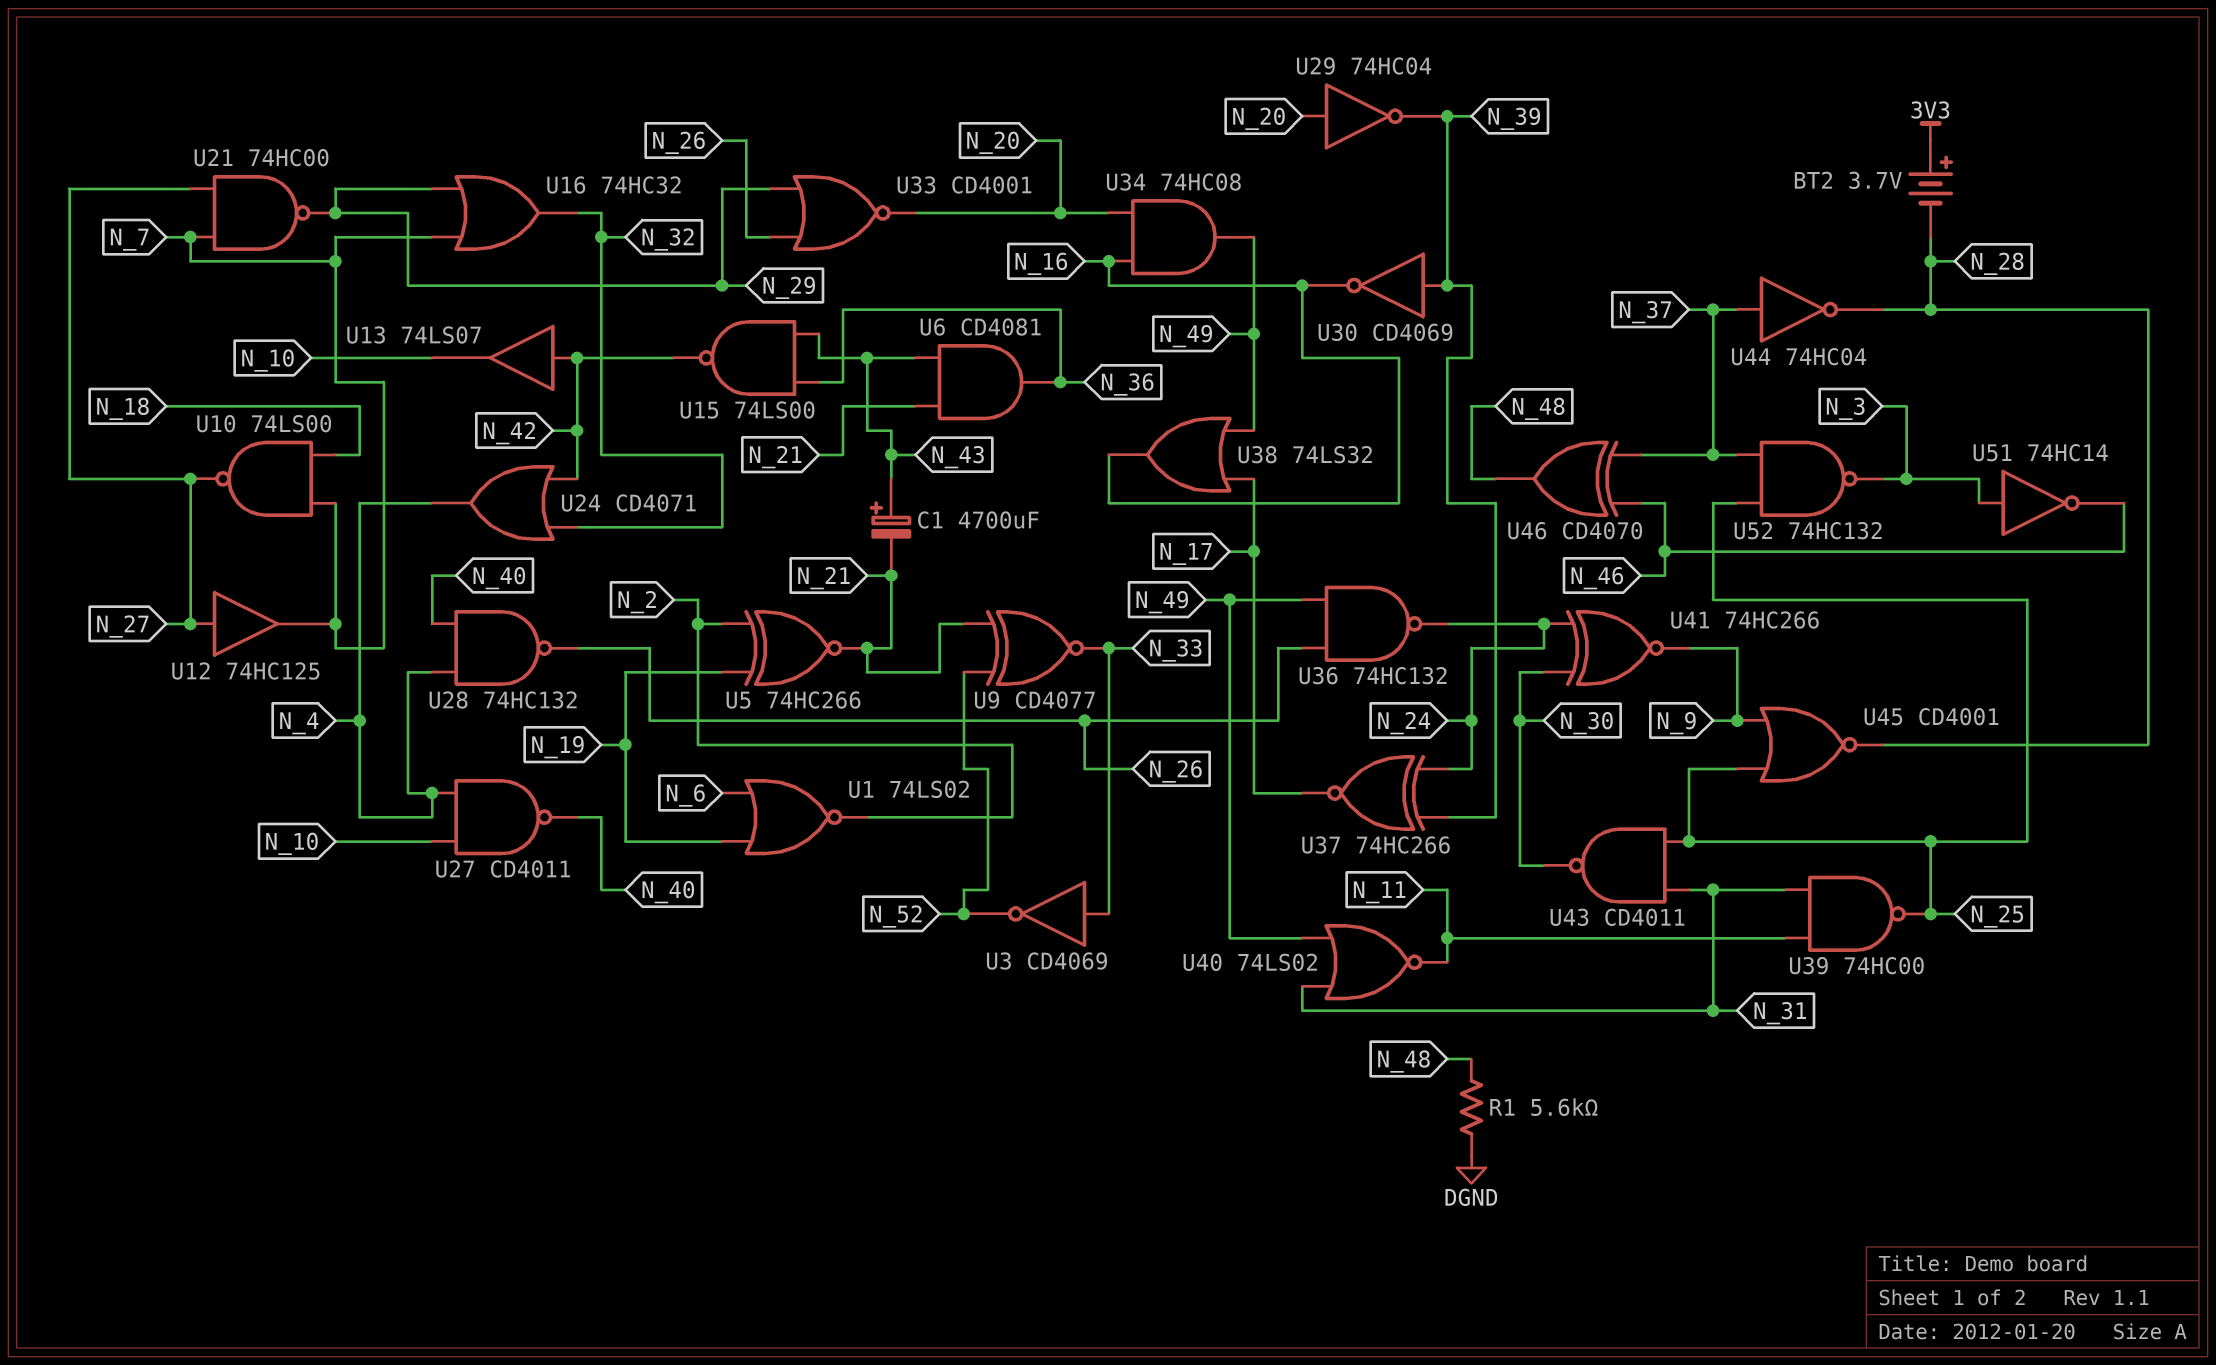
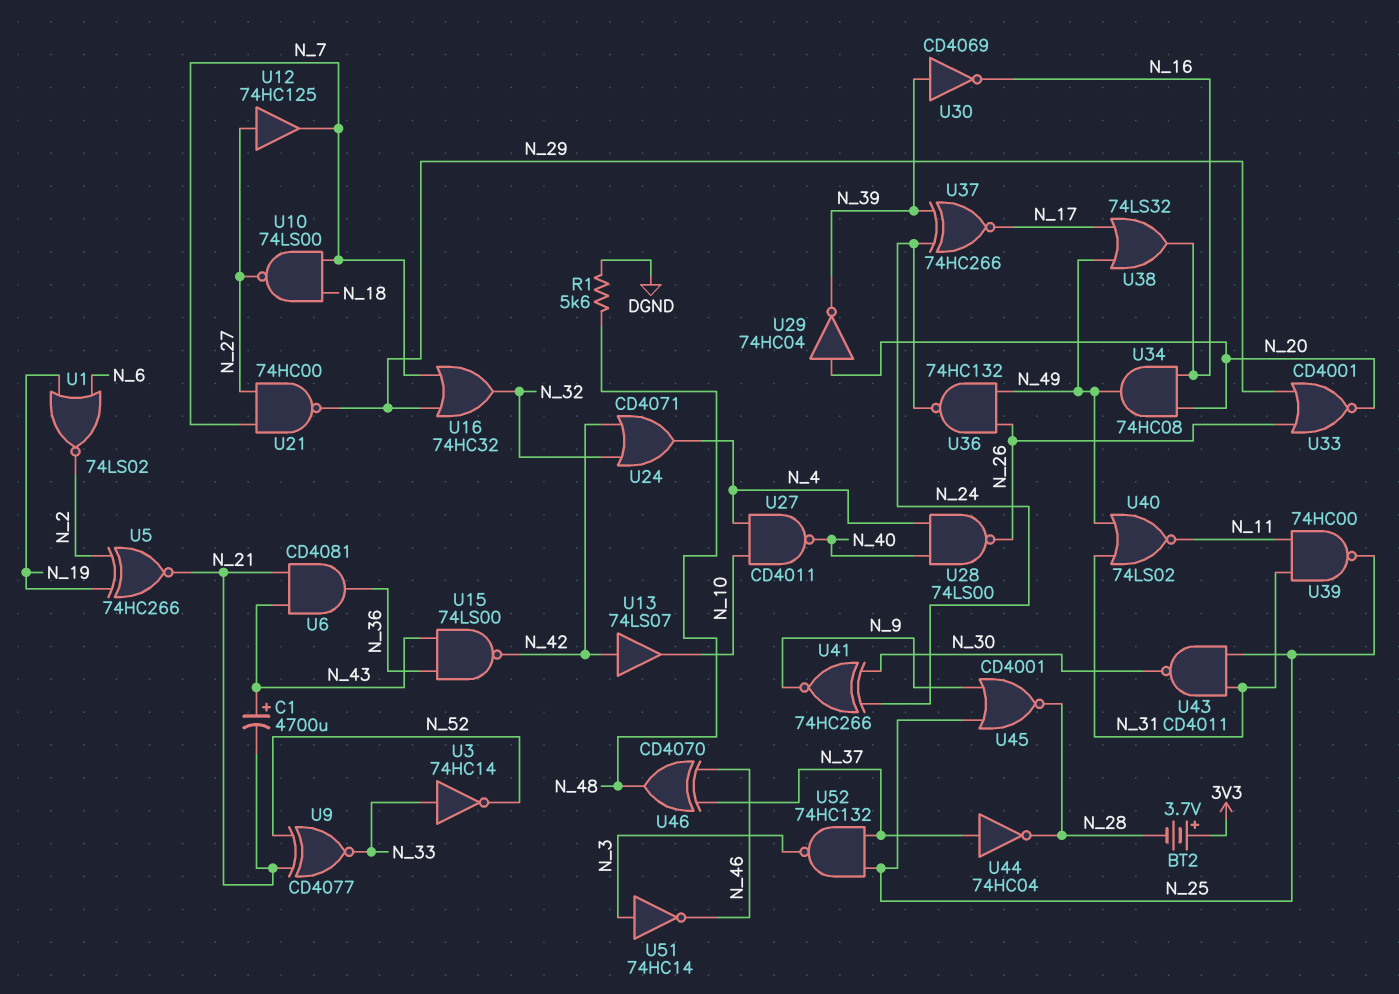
U3: NOT CD4069 (in N_33, out N_52) -> NOT 74HC14 (in N_33, out N_52)
U28: NAND 74HC132 (in N_4, in N_40, out N_26) -> NAND 74LS00 (in N_4, in N_40, out N_26)

